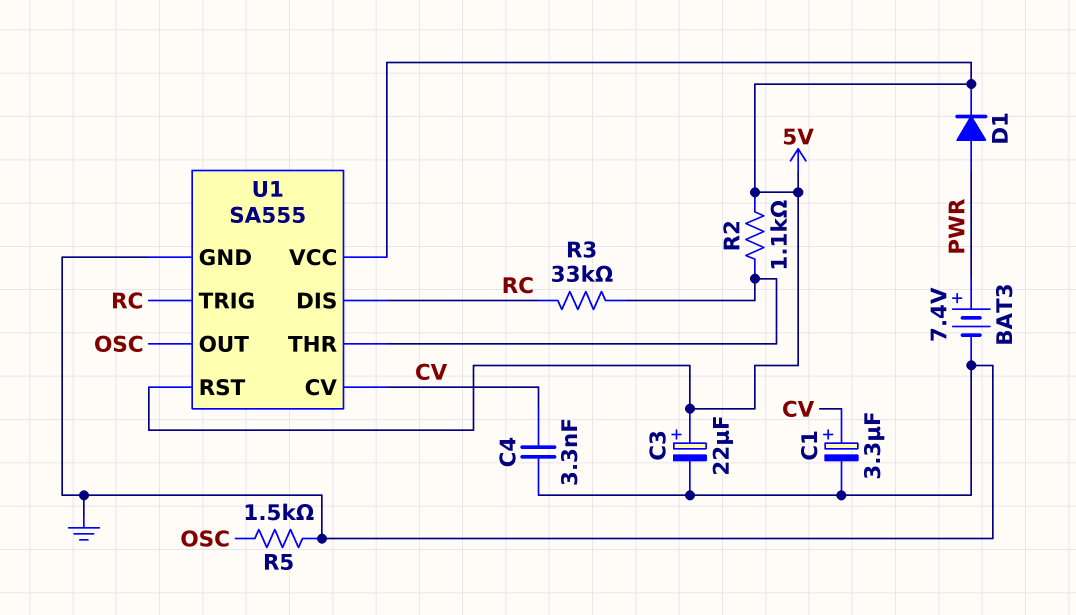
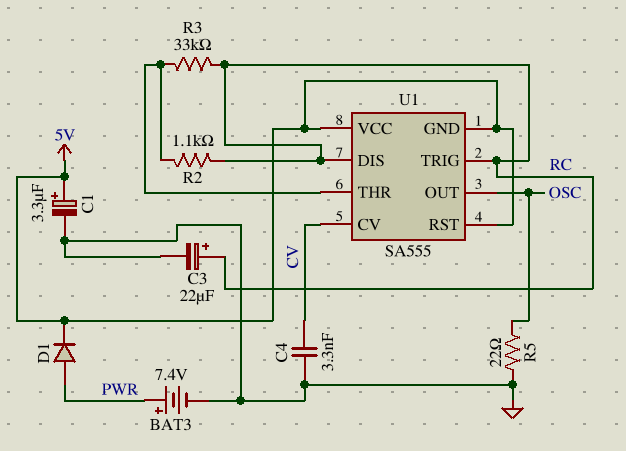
C1: 3.3uF (plus CV, minus GND) -> 3.3uF (plus 5V, minus GND)
C3: 22uF (plus 5V, minus GND) -> 22uF (plus RC, minus GND)
R2: 1.1k (5V, U1/THR) -> 1.1k (RC, U1/THR)
R5: 1.5k (GND, OSC) -> 22 (GND, OSC)
U1 pin GND: GND -> 5V

